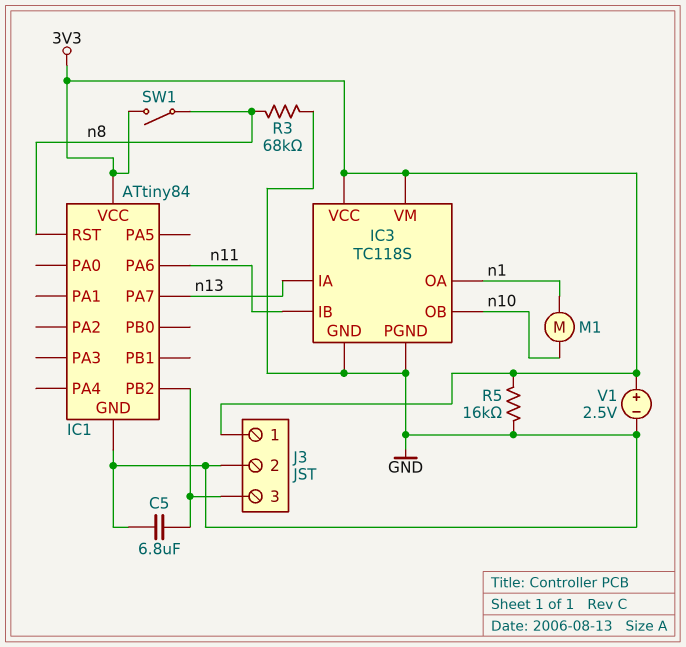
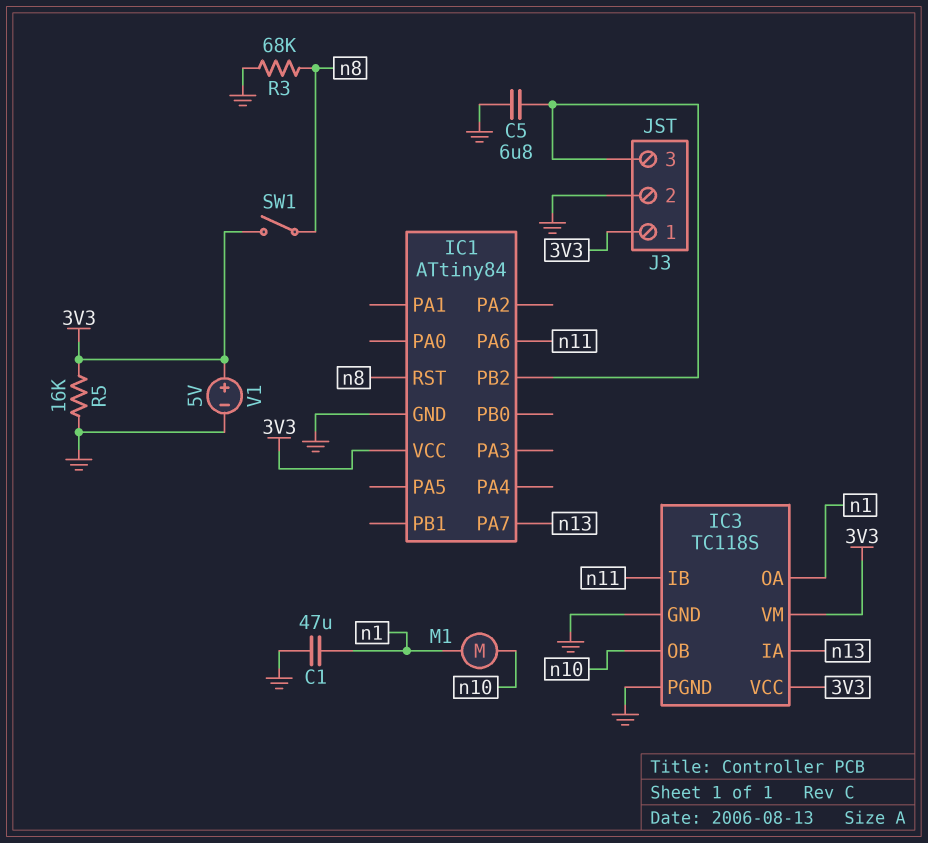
C1: none -> 47uF (GND, n1)
V1: 2.5V (plus 3V3, minus GND) -> 5V (plus 3V3, minus GND)

